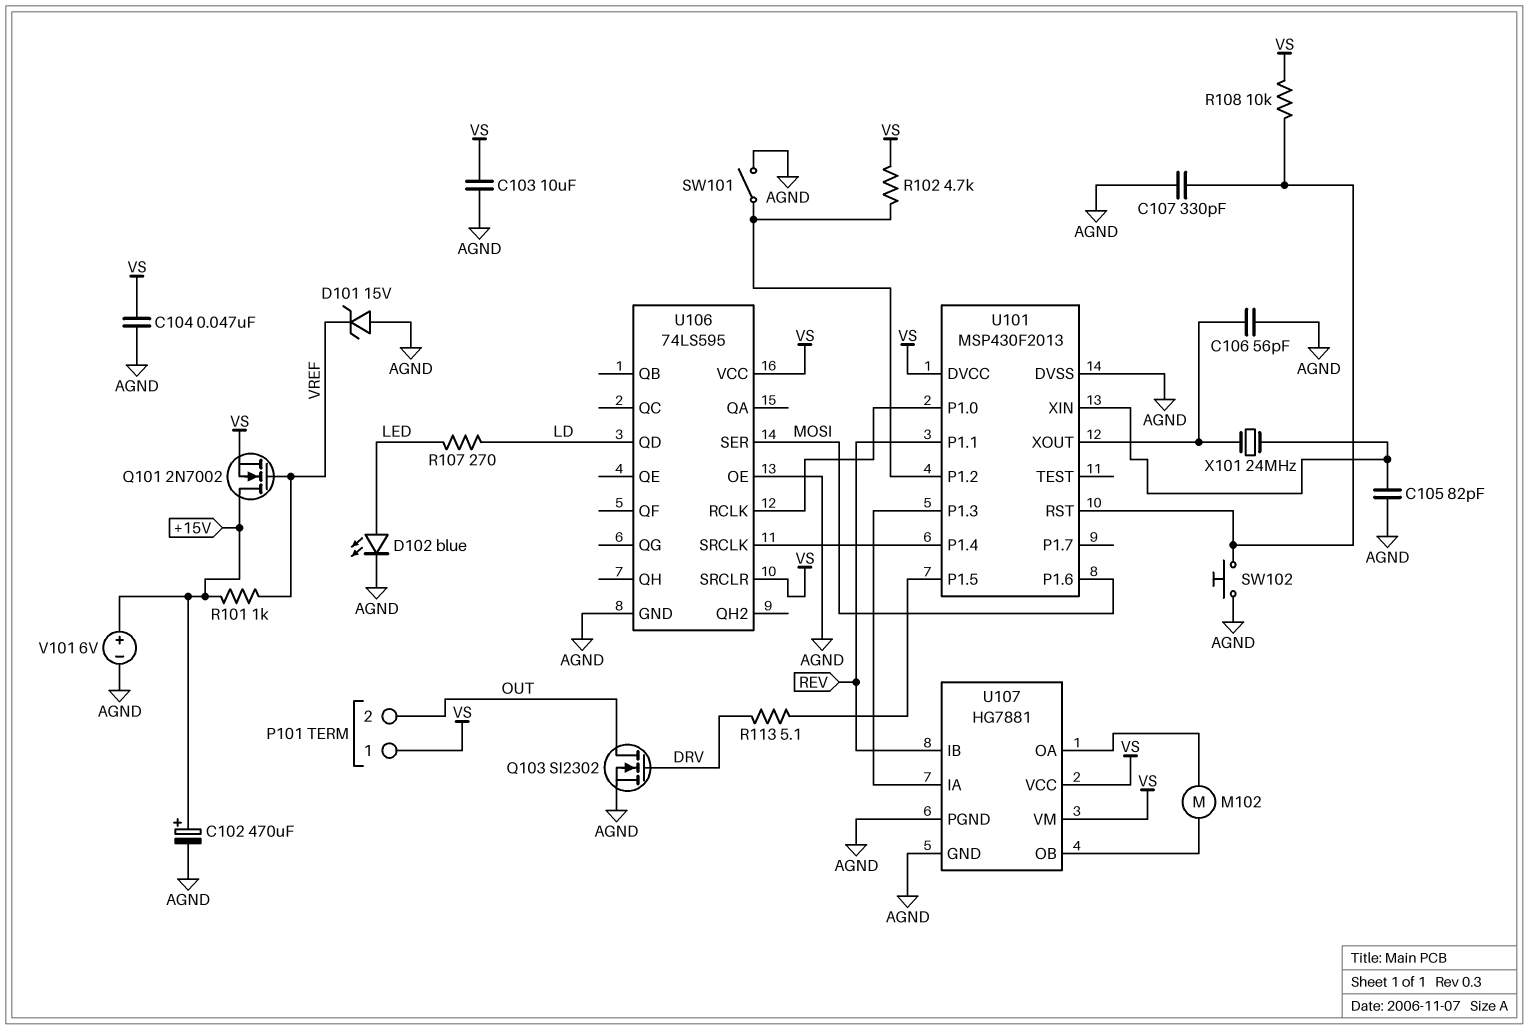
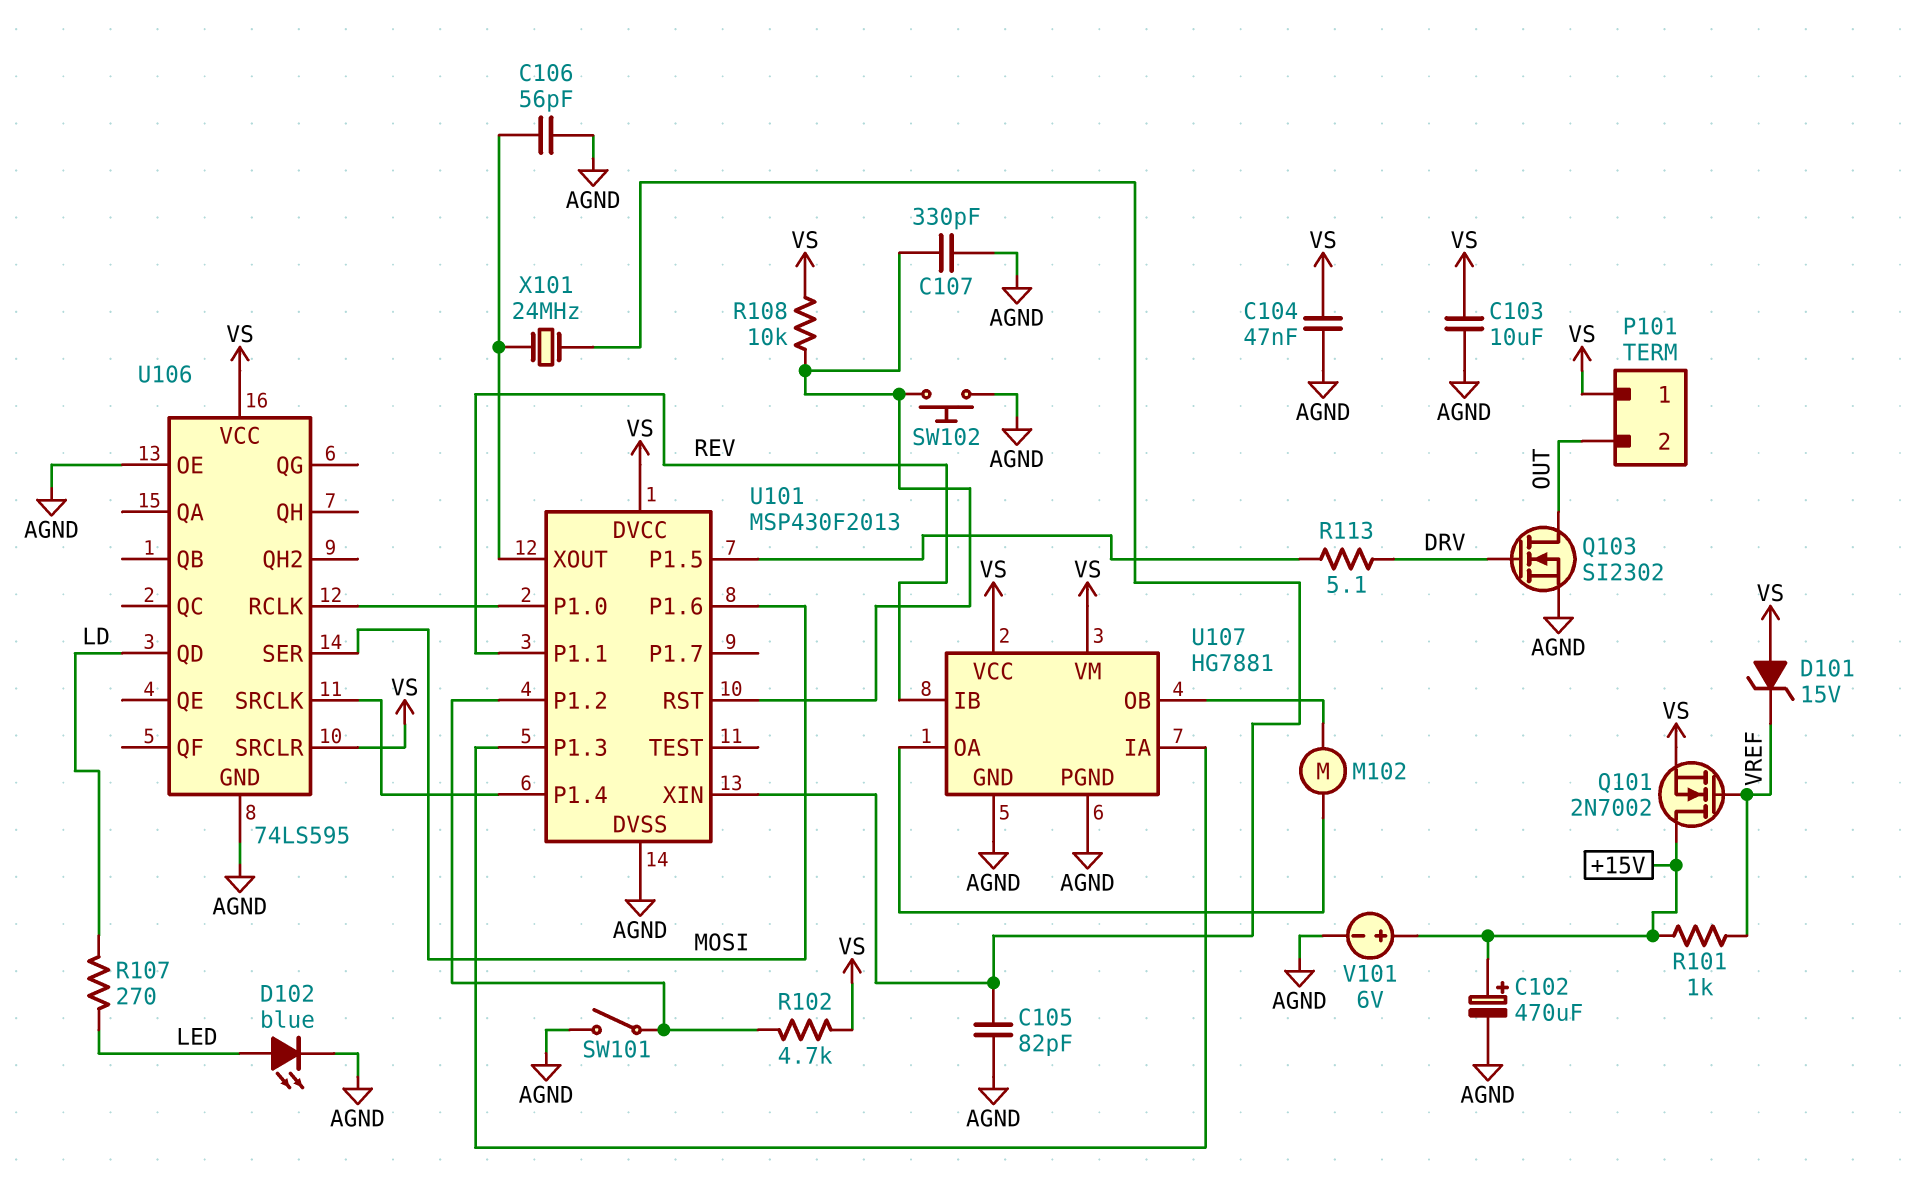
D101: zener 15V (A AGND, K VREF) -> zener 15V (A VS, K VREF)

